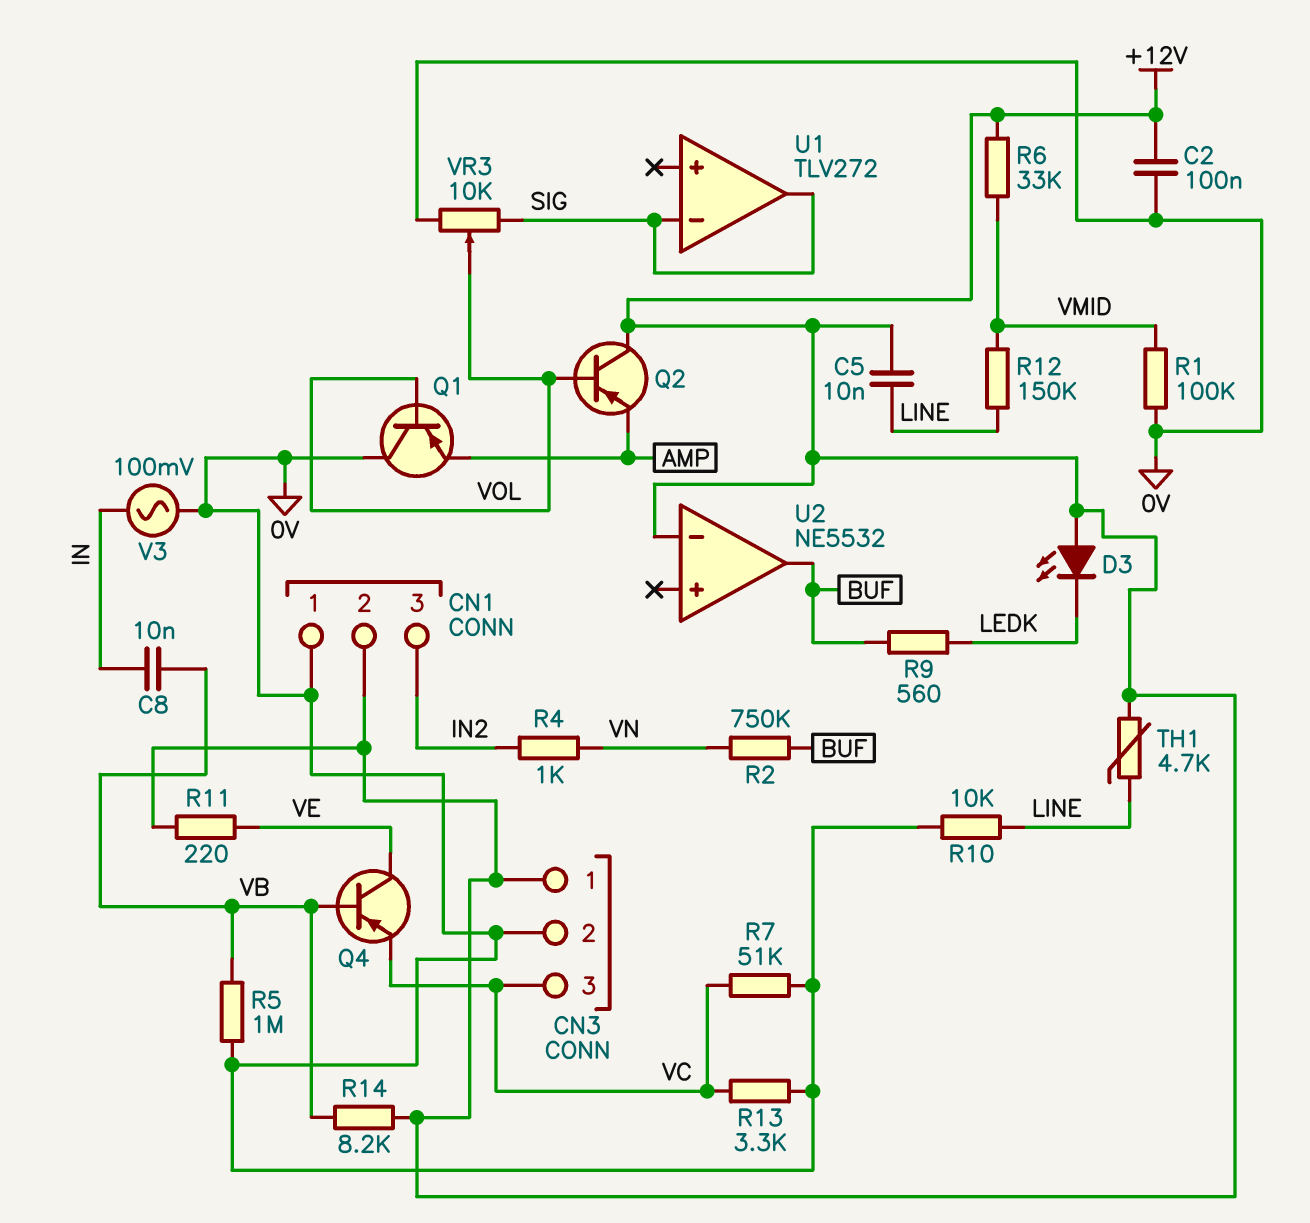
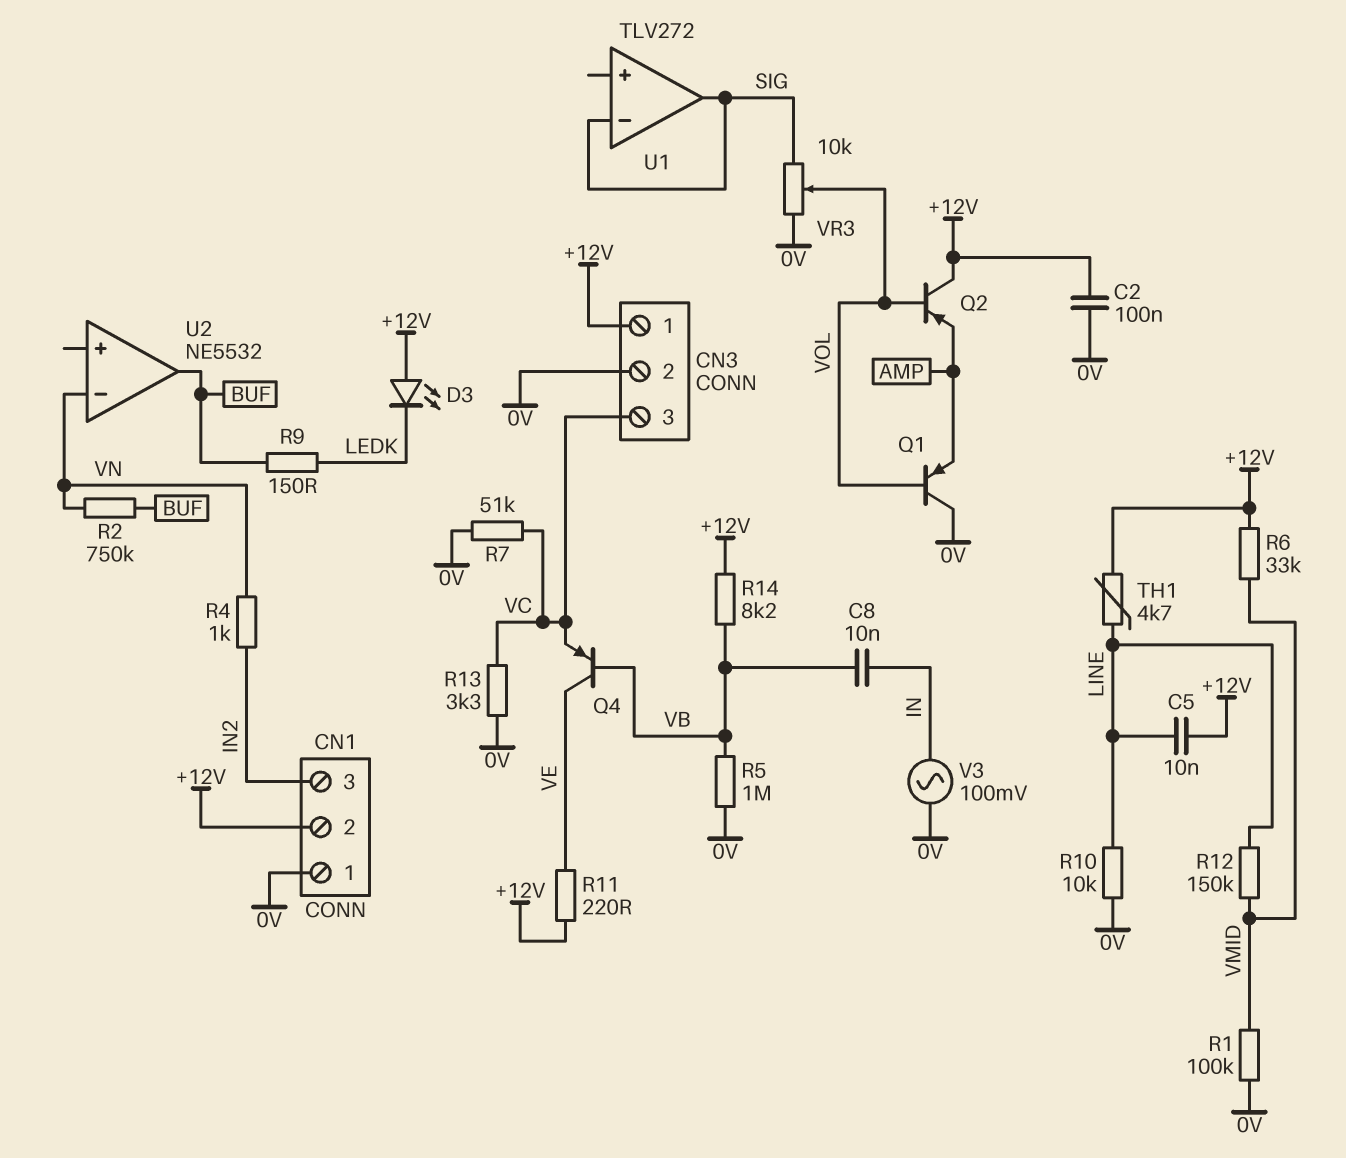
R9: 560 (BUF, LEDK) -> 150 (BUF, LEDK)
U2 pin in-: +12V -> VN

